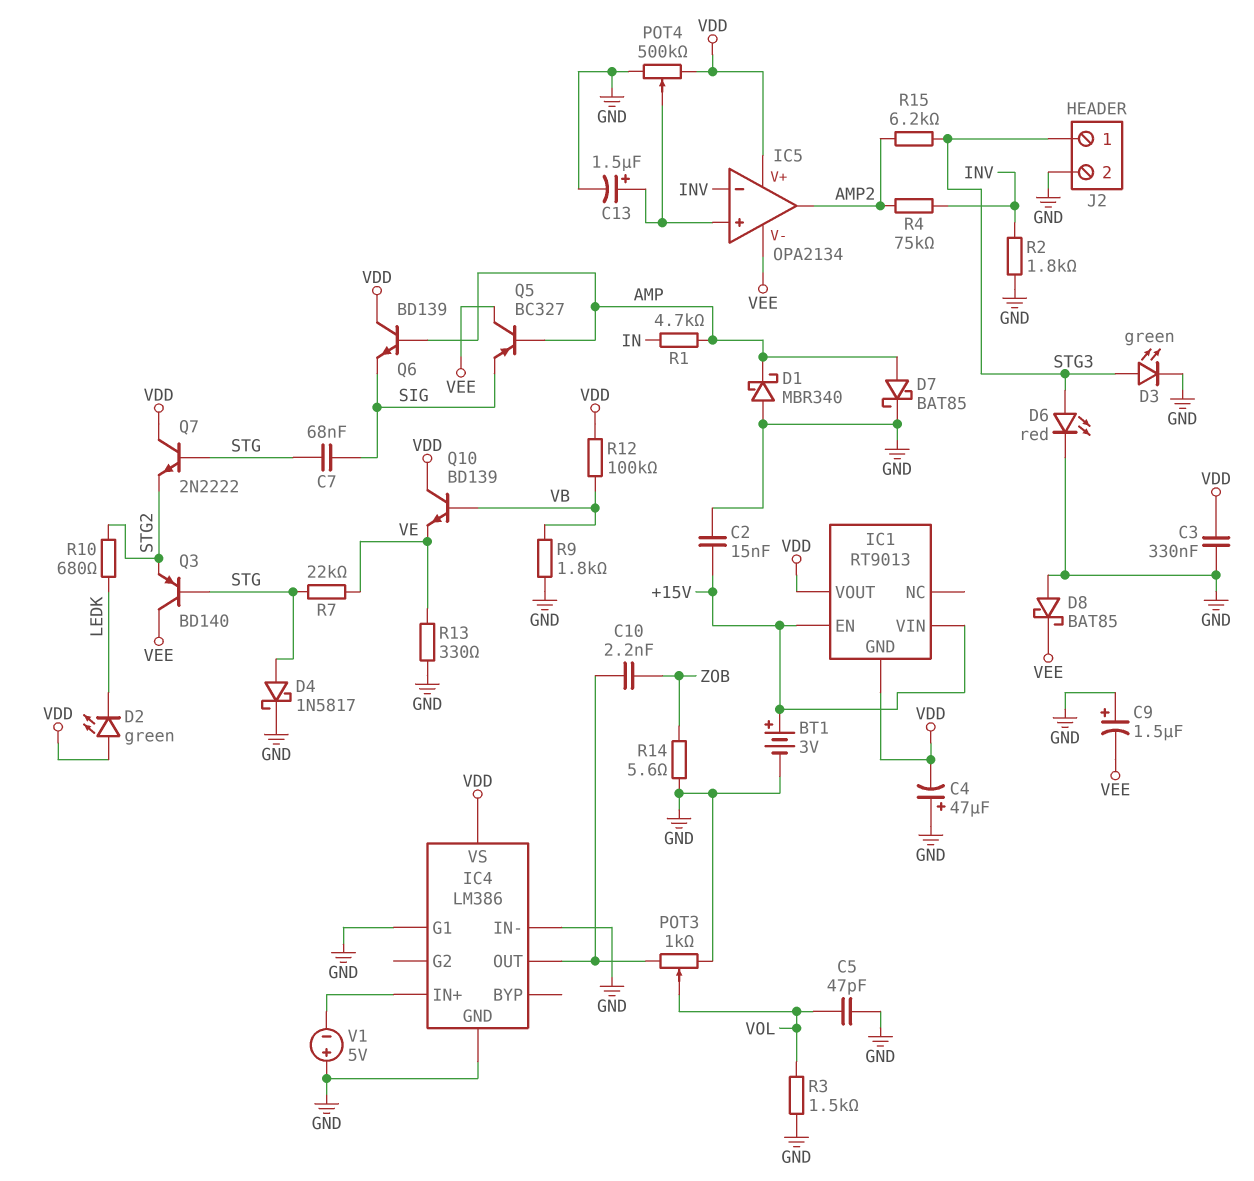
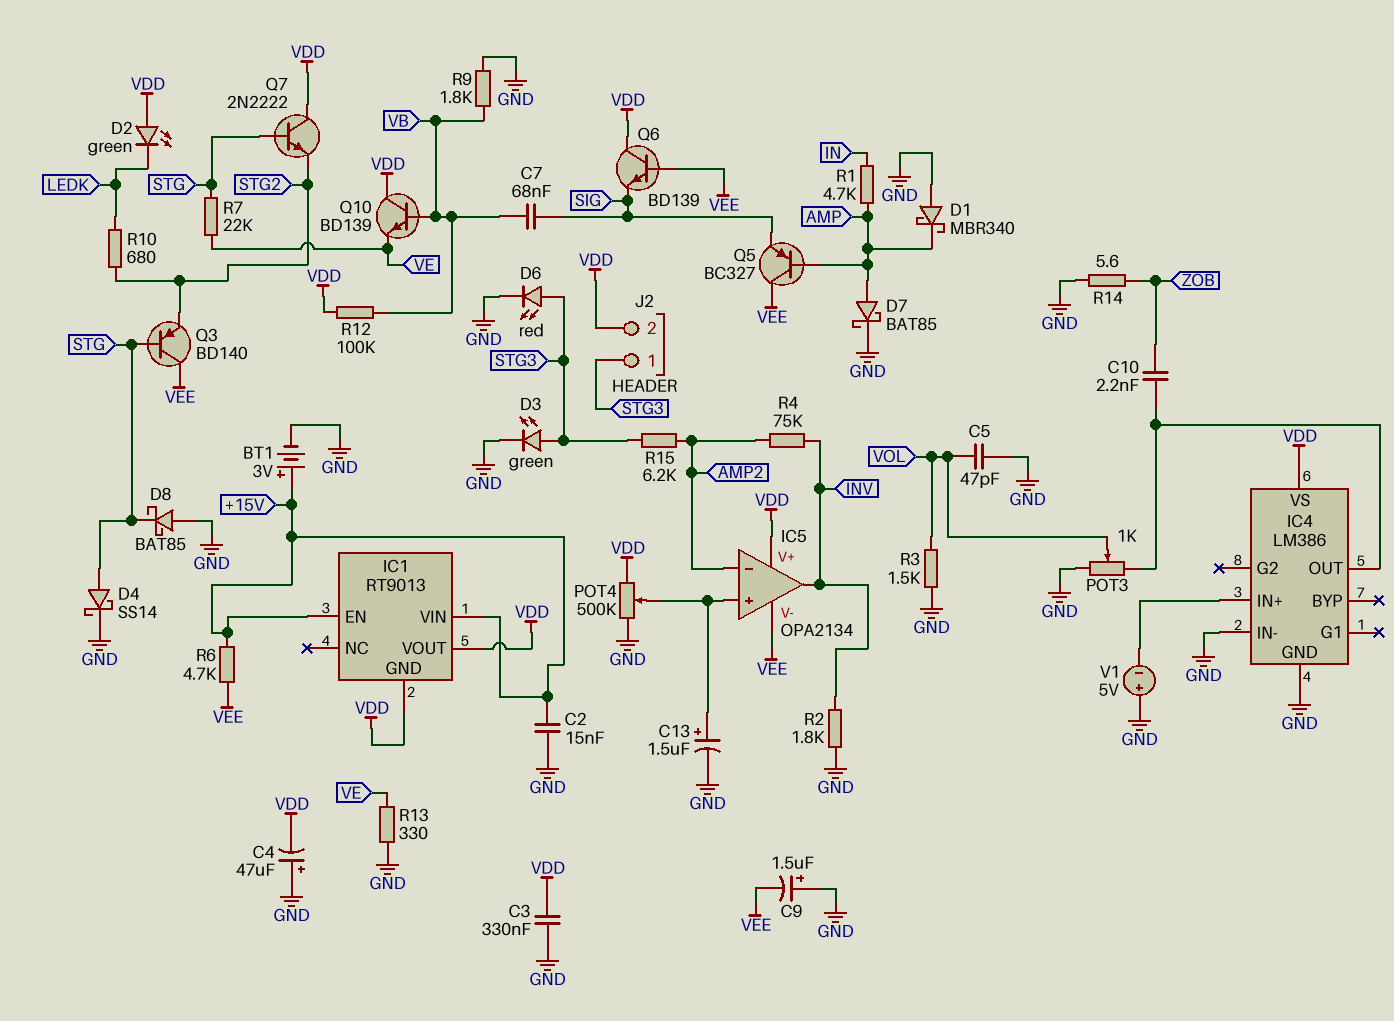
C7: 68nF (SIG, STG) -> 68nF (SIG, VB)
D4: schottky 1N5817 (A STG, K GND) -> schottky SS14 (A STG, K GND)
D8: schottky BAT85 (A GND, K VEE) -> schottky BAT85 (A GND, K STG)
IC4 pin G1: GND -> none
IC5 pin in-: INV -> AMP2
IC5 pin out: AMP2 -> INV
J2 pin 2: GND -> VDD
Q6: NPN BD139 (B AMP, C VDD, E SIG) -> NPN BD139 (B VEE, C VDD, E SIG)
R6: none -> 4.7k (+15V, VEE)

